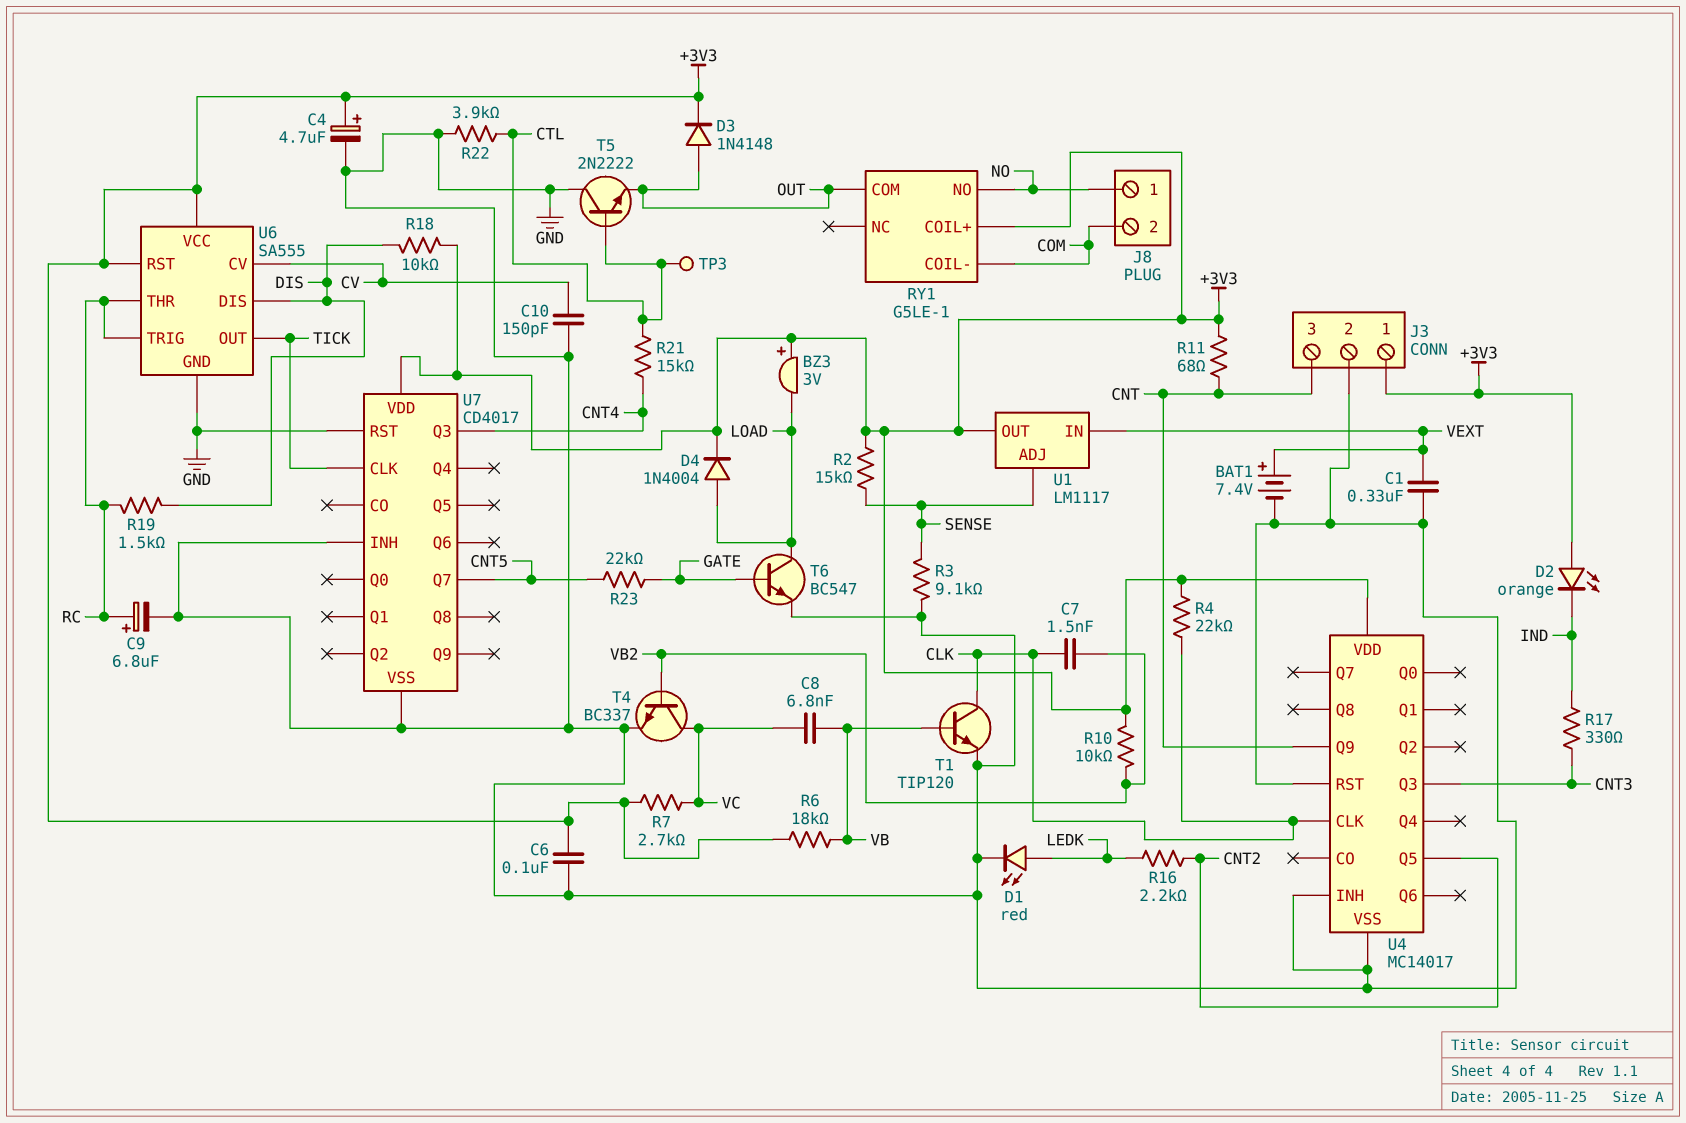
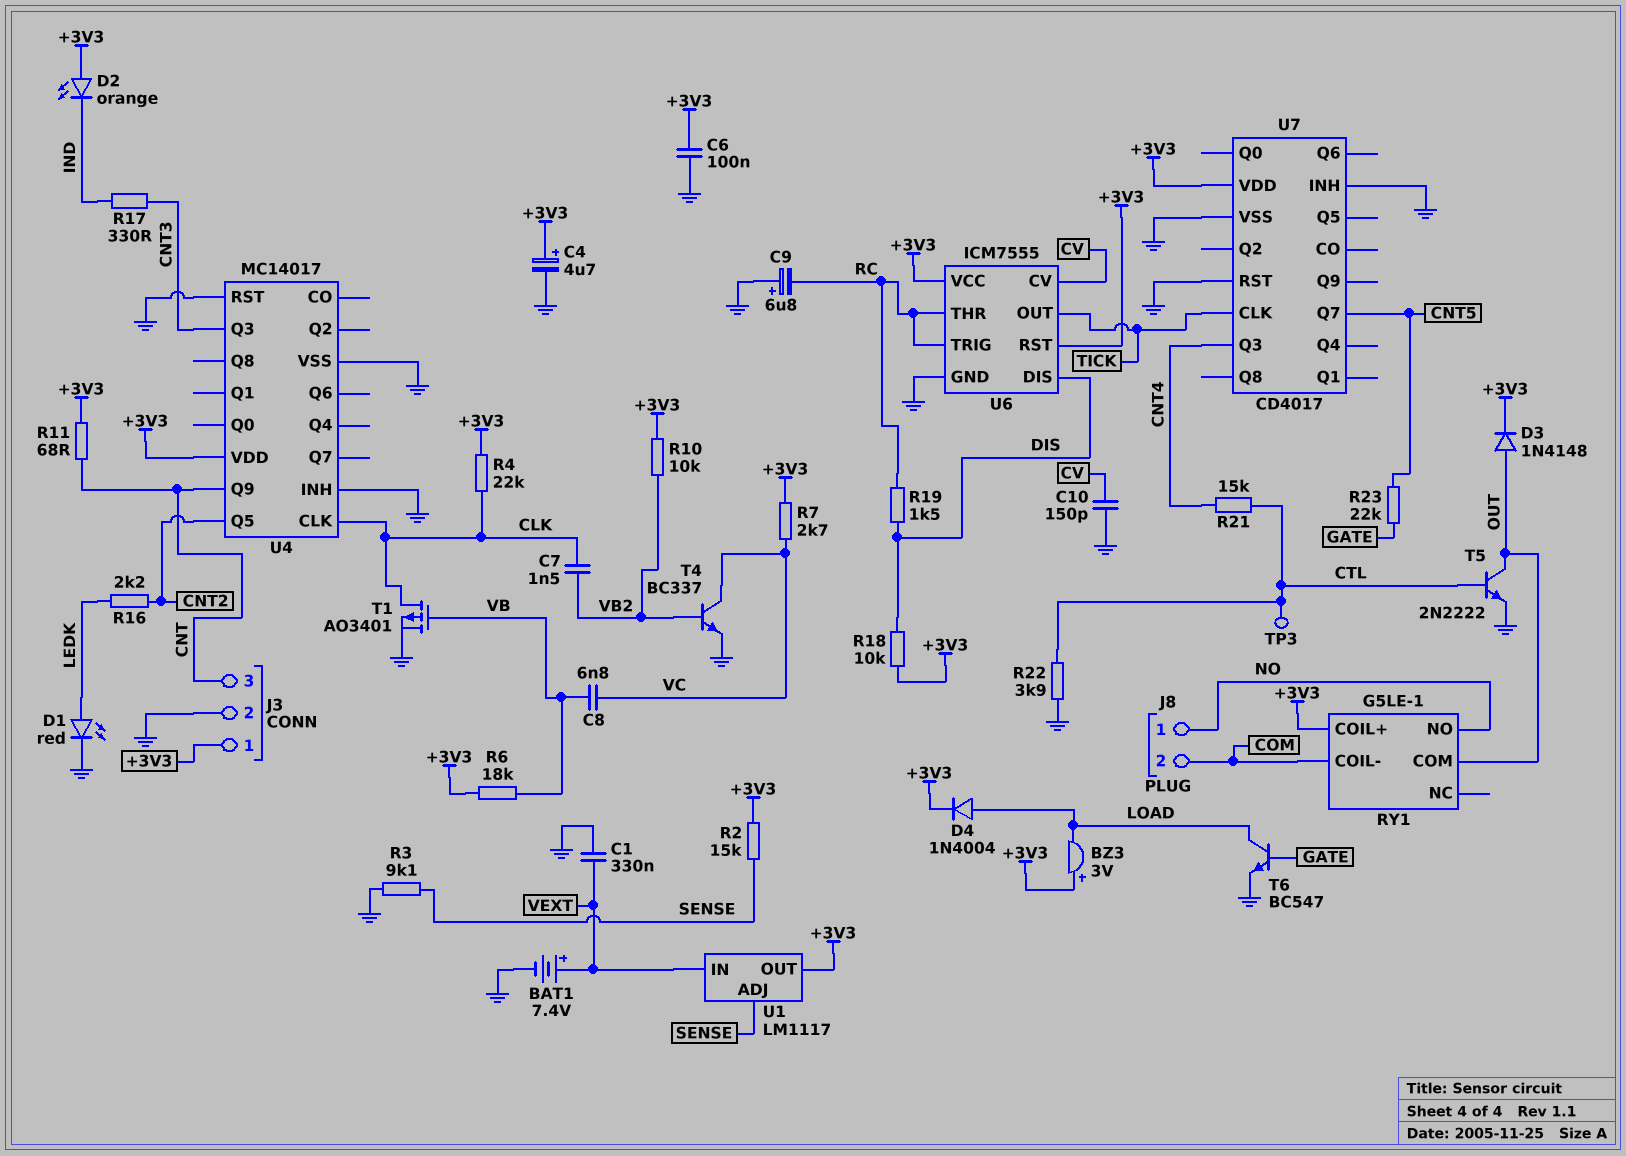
C9: 6.8uF (plus RC, minus GND) -> 6.8uF (plus GND, minus RC)
T1: NPN TIP120 (B VB, C CLK, E GND) -> PMOS AO3401 (G VB, D CLK, S GND)
T5: NPN 2N2222 (B CTL, C GND, E OUT) -> NPN 2N2222 (B CTL, C OUT, E GND)
U6: SA555 -> ICM7555

